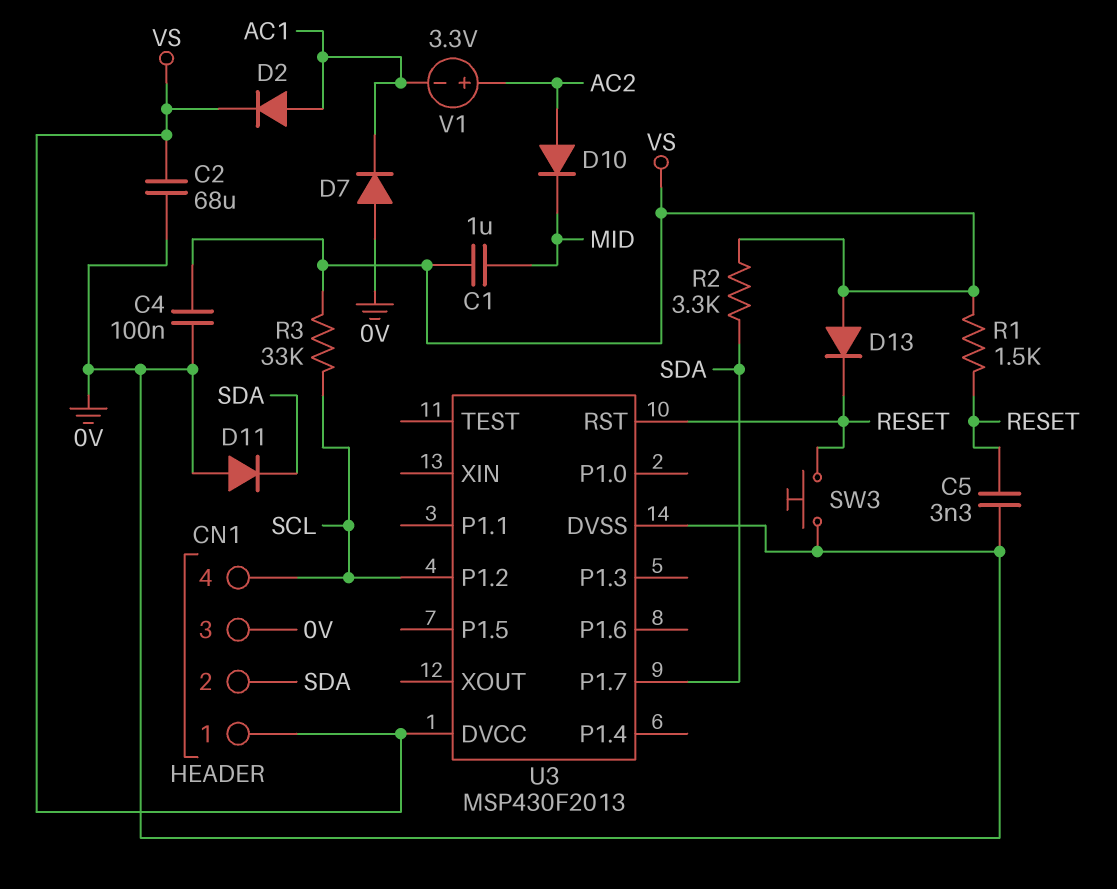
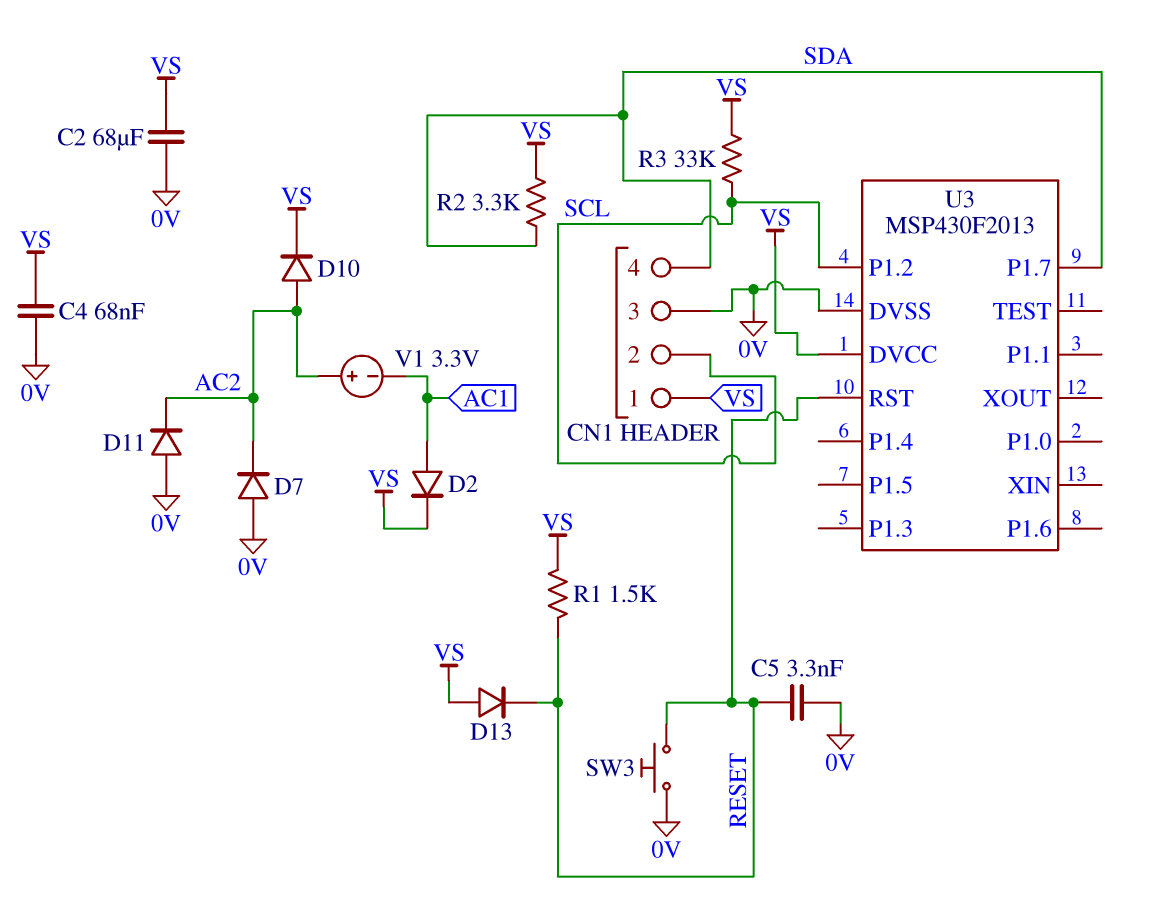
C1: 1uF (MID, VS) -> none
C4: 100nF (0V, VS) -> 68nF (0V, VS)
CN1 pin 2: SDA -> SCL
CN1 pin 4: SCL -> SDA
D7: diode (A 0V, K AC1) -> diode (A 0V, K AC2)
D10: diode (A AC2, K MID) -> diode (A AC2, K VS)
D11: diode (A 0V, K SDA) -> diode (A 0V, K AC2)

